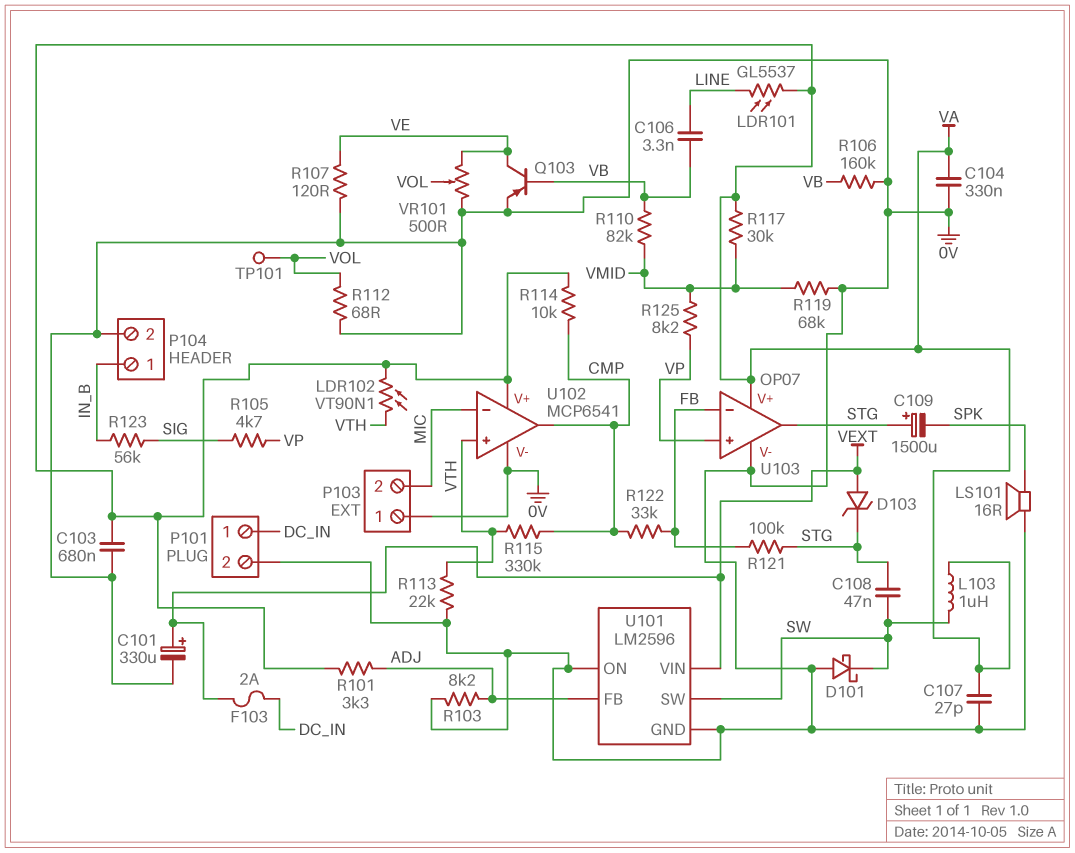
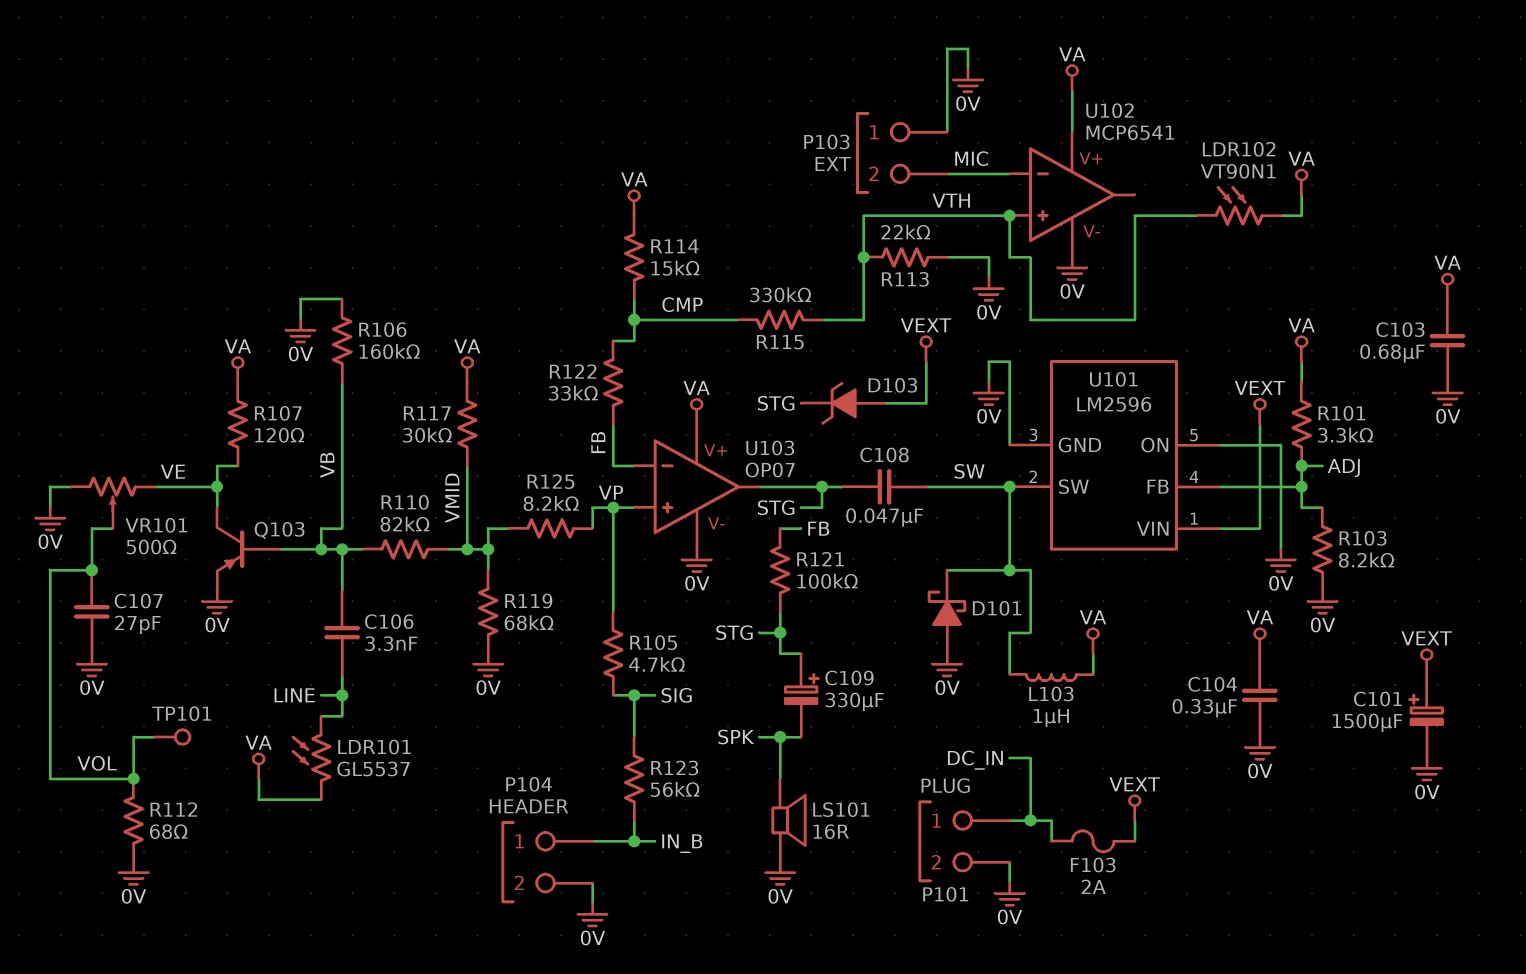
C101: 330uF (plus VEXT, minus 0V) -> 1500uF (plus VEXT, minus 0V)
C107: 27pF (0V, VA) -> 27pF (0V, VOL)
C109: 1500uF (plus STG, minus SPK) -> 330uF (plus STG, minus SPK)
R107: 120 (0V, VE) -> 120 (VA, VE)
R114: 10k (CMP, VA) -> 15k (CMP, VA)
U102 pin out: CMP -> none

